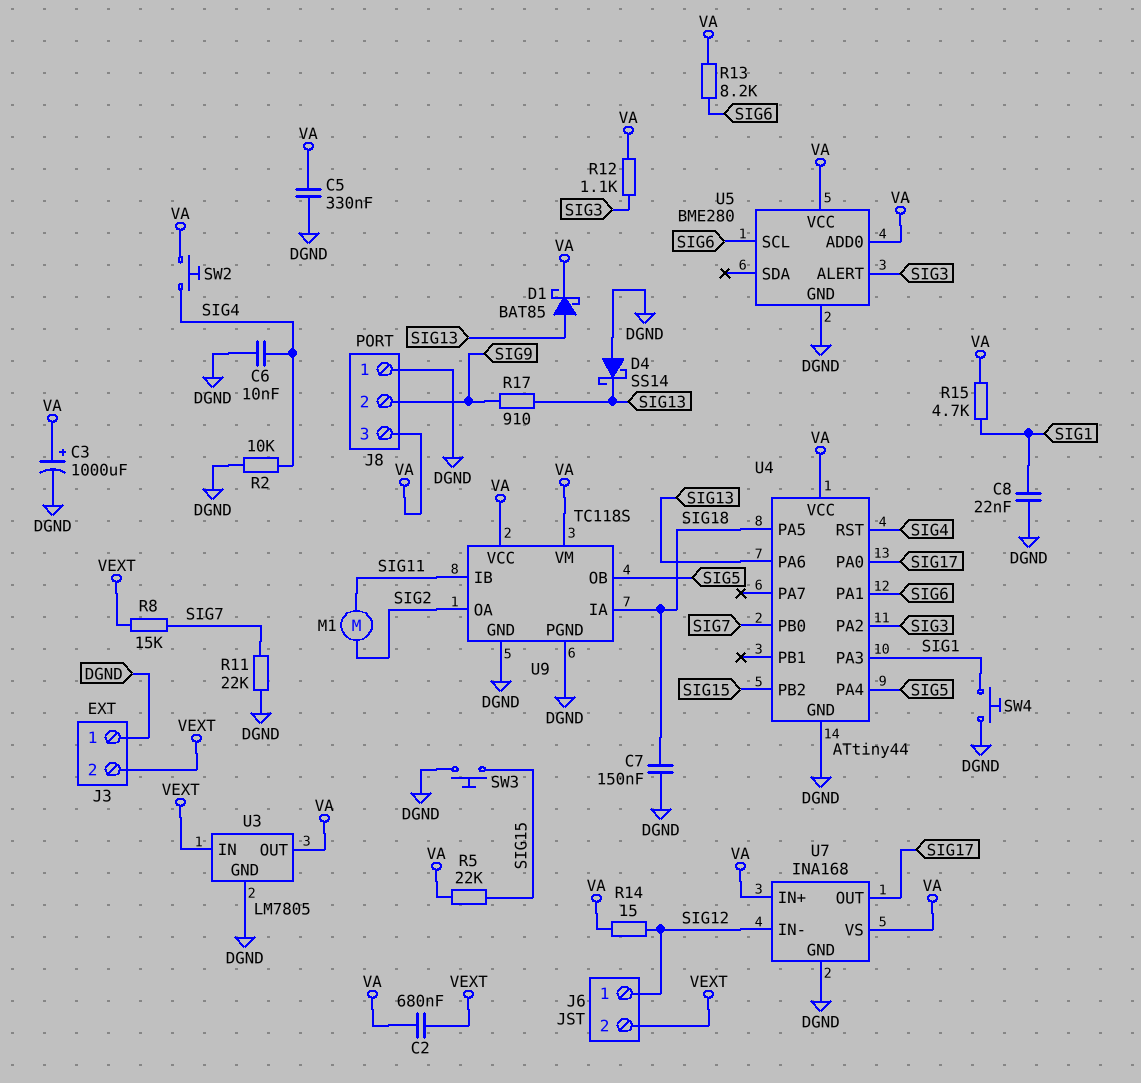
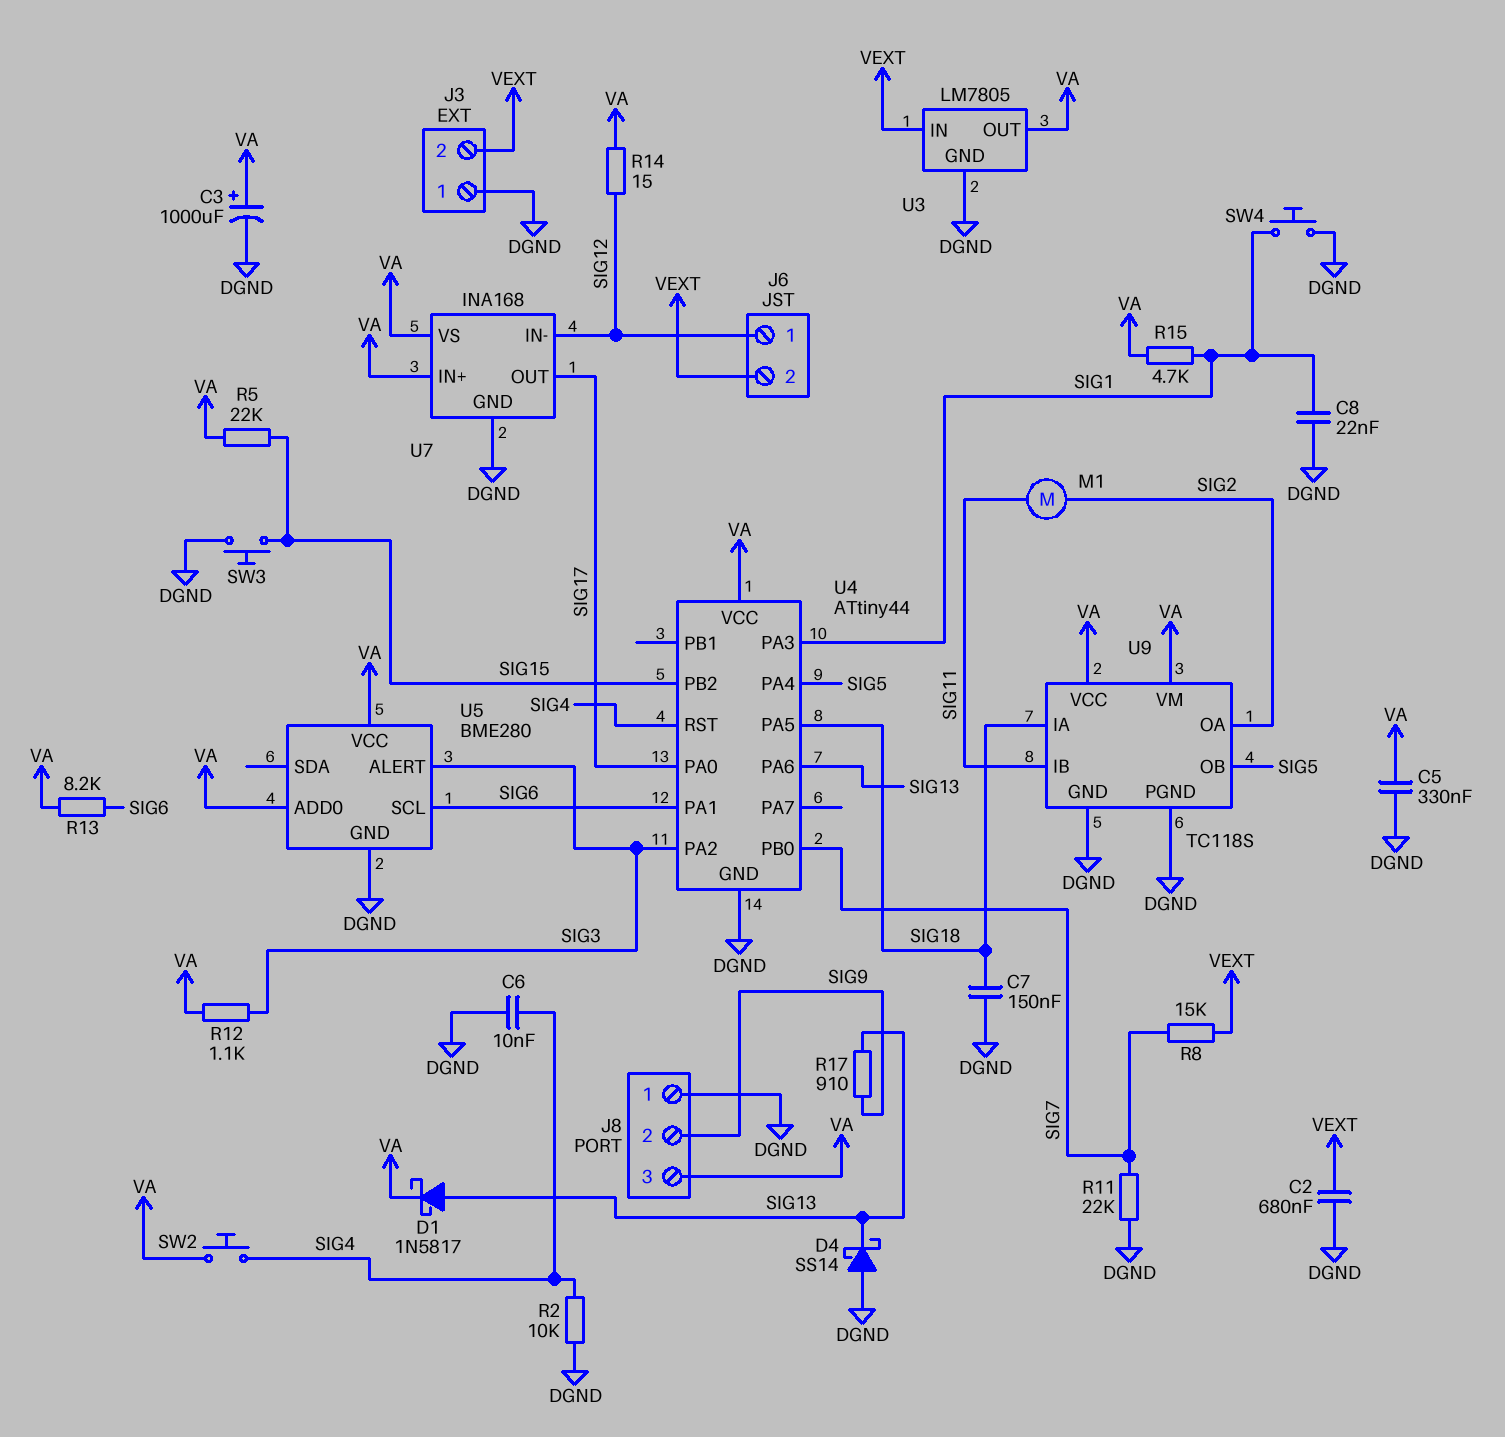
C2: 680nF (VA, VEXT) -> 680nF (DGND, VEXT)
D1: schottky BAT85 (A SIG13, K VA) -> schottky 1N5817 (A SIG13, K VA)

